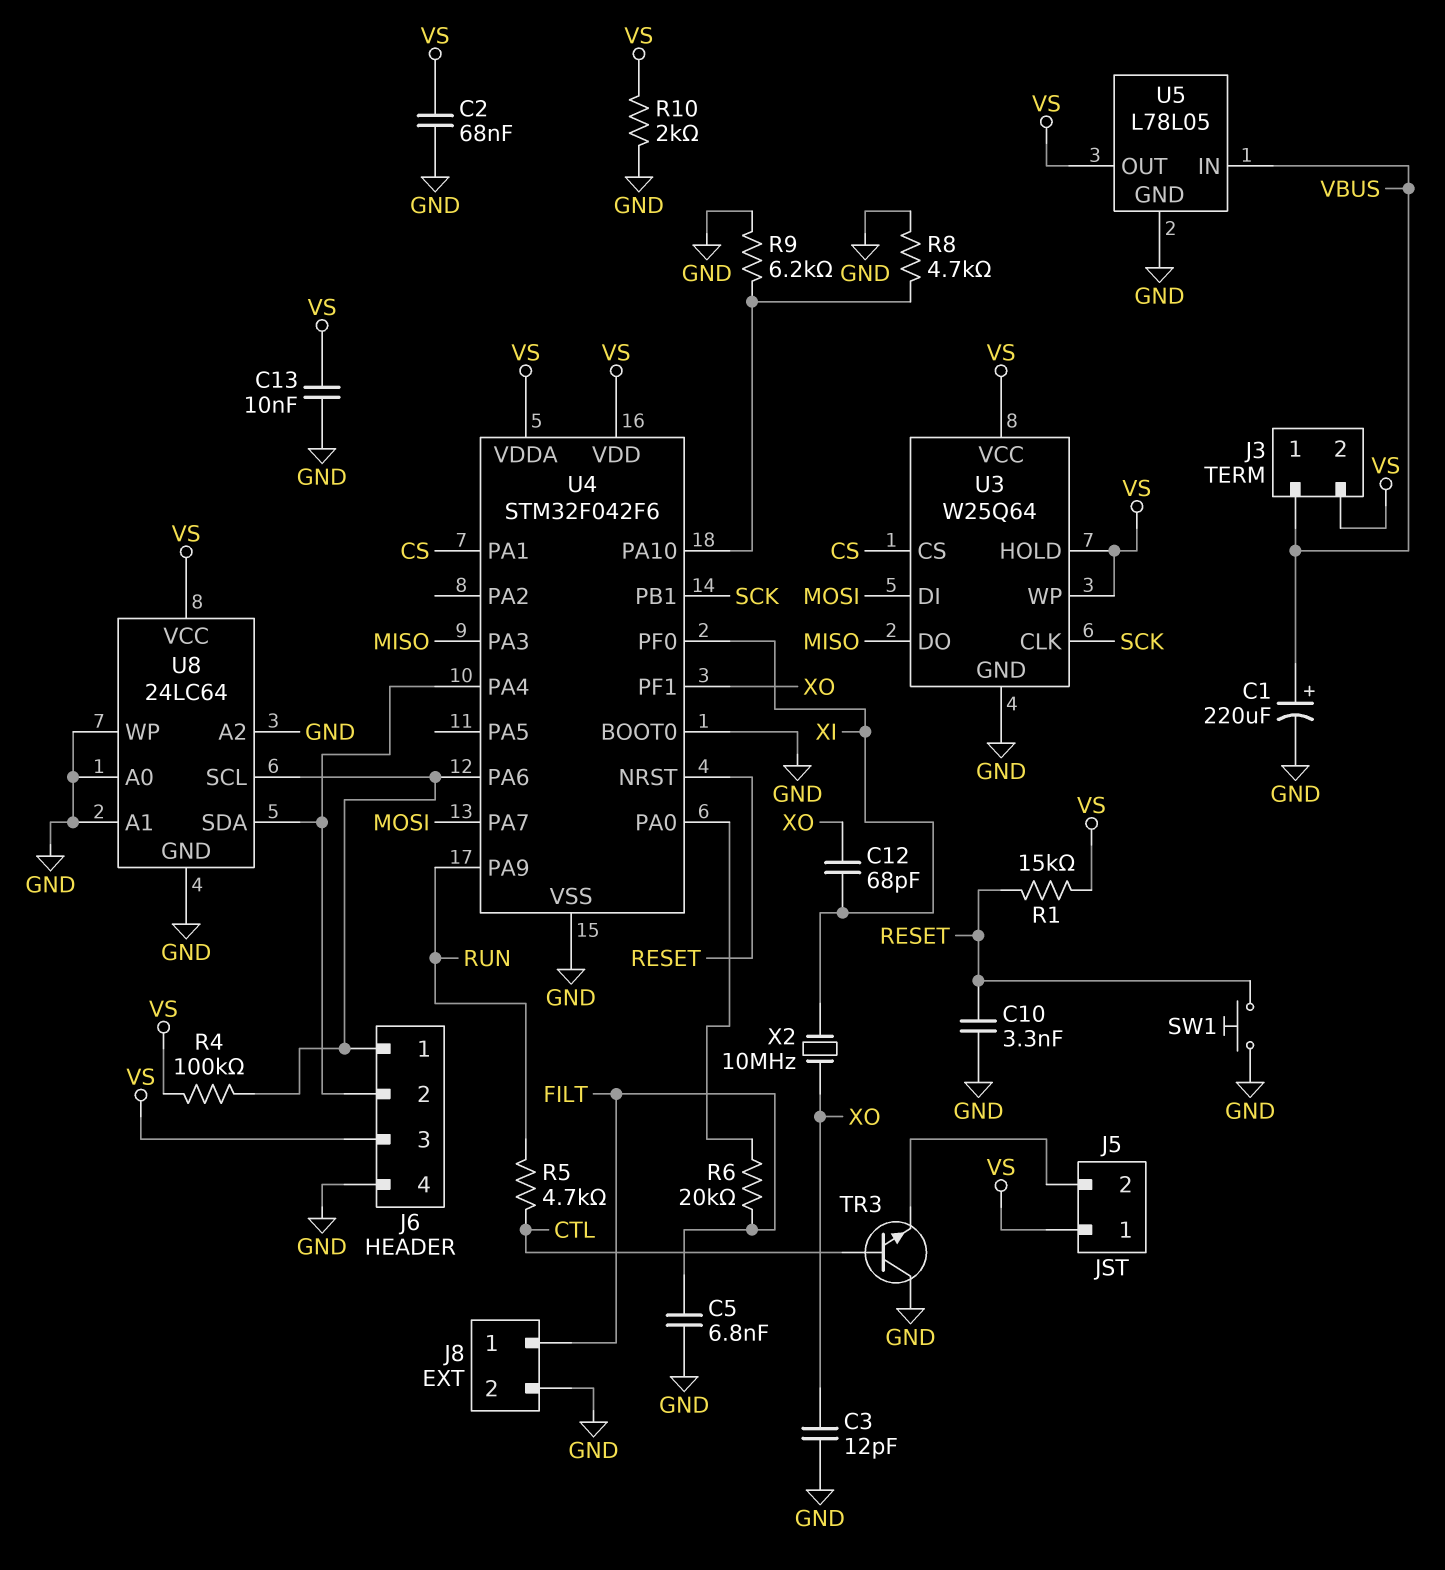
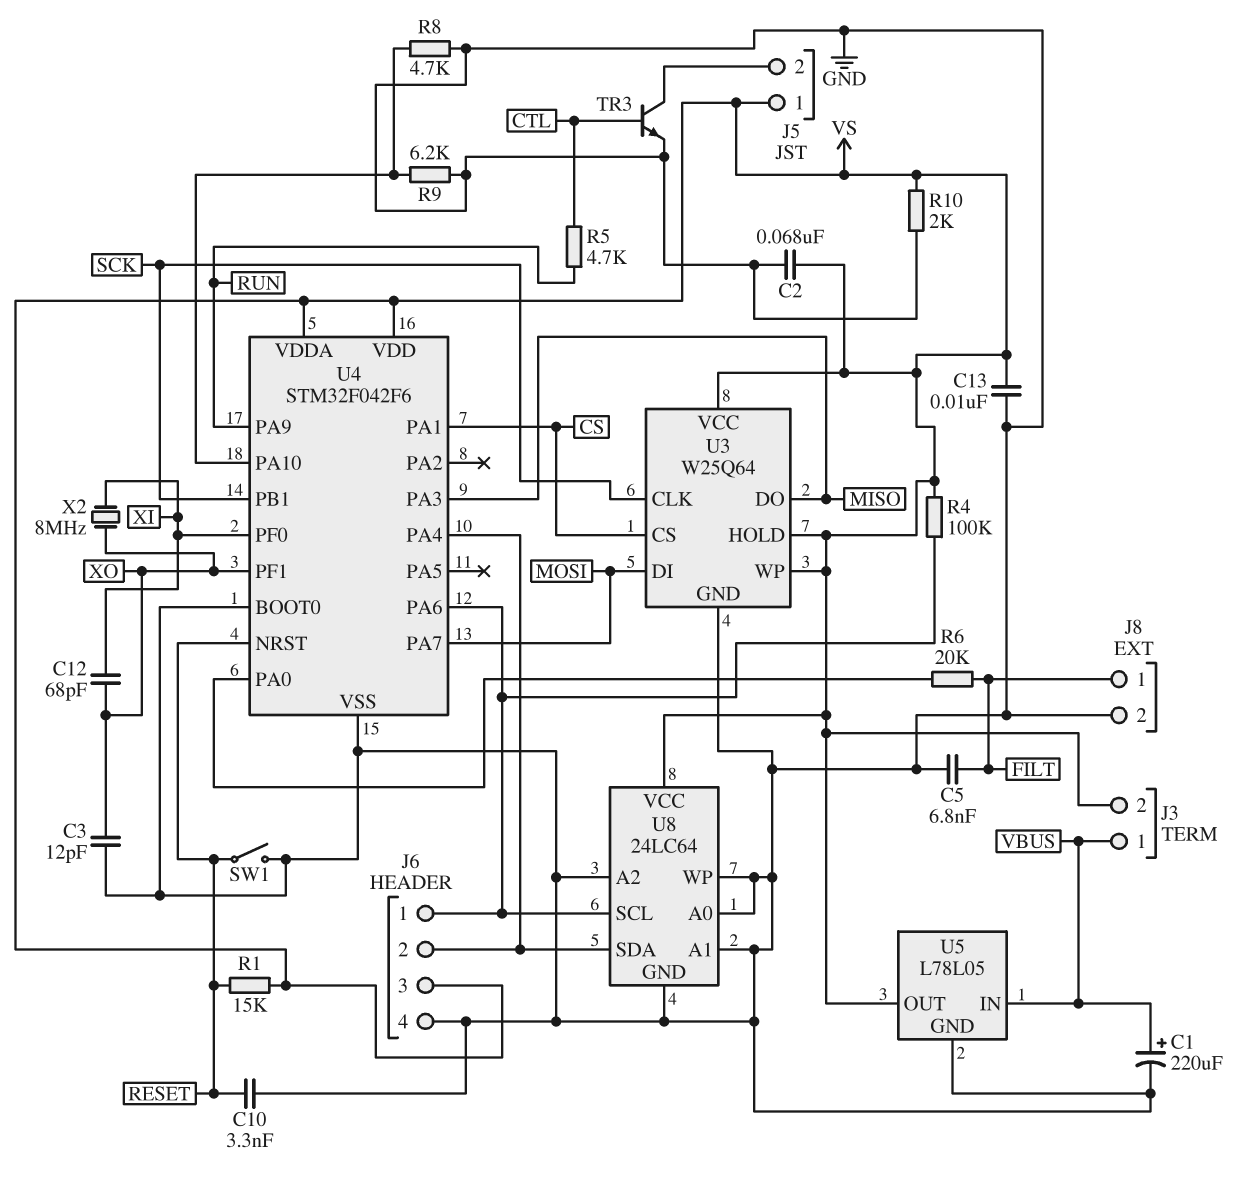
SW1: button (GND, RESET) -> switch (GND, RESET)
TR3: NPN (B CTL, C GND, E J5/2) -> NPN (B CTL, C J5/2, E GND)
X2: 10MHz (XI, XO) -> 8MHz (XI, XO)

